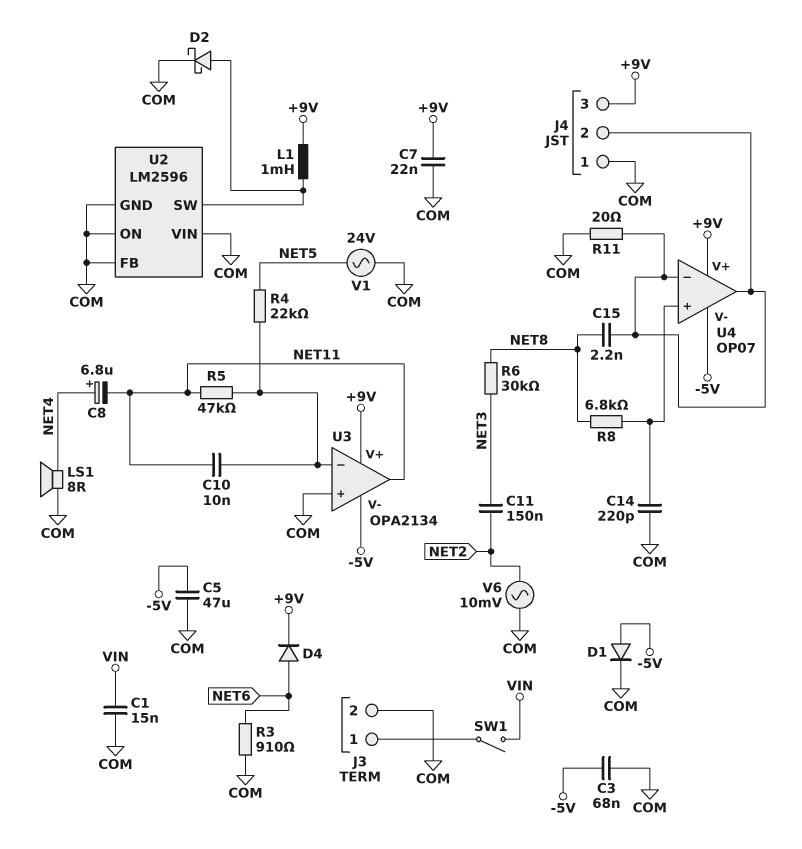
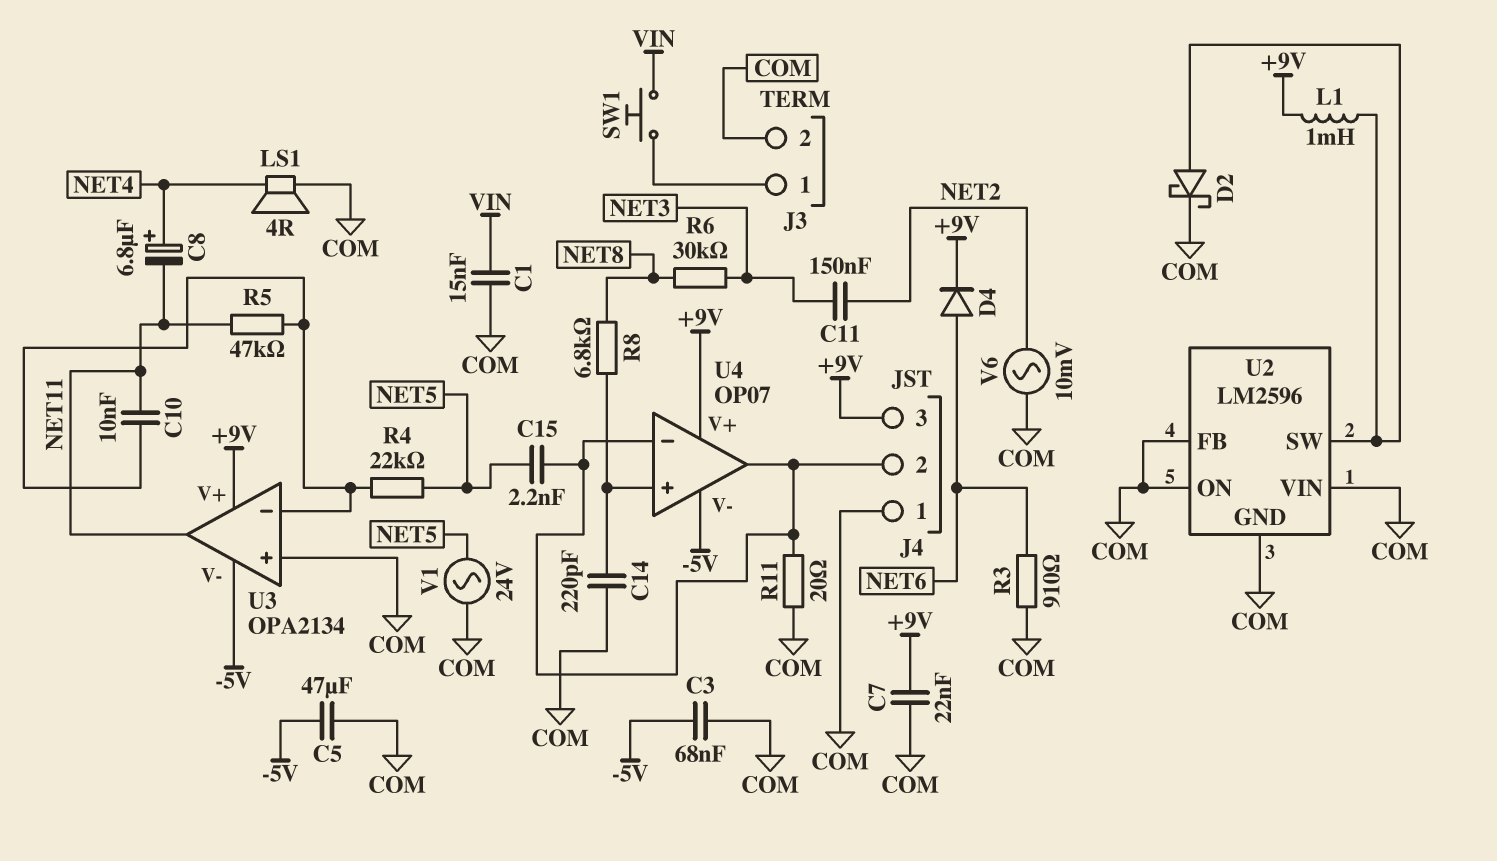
C15: 2.2nF (J4/2, NET8) -> 2.2nF (J4/2, NET5)
D1: diode (A -5V, K COM) -> none
LS1: speaker 8R (COM, NET4) -> speaker 4R (COM, NET4)
SW1: switch (J3/1, VIN) -> button (J3/1, VIN)

